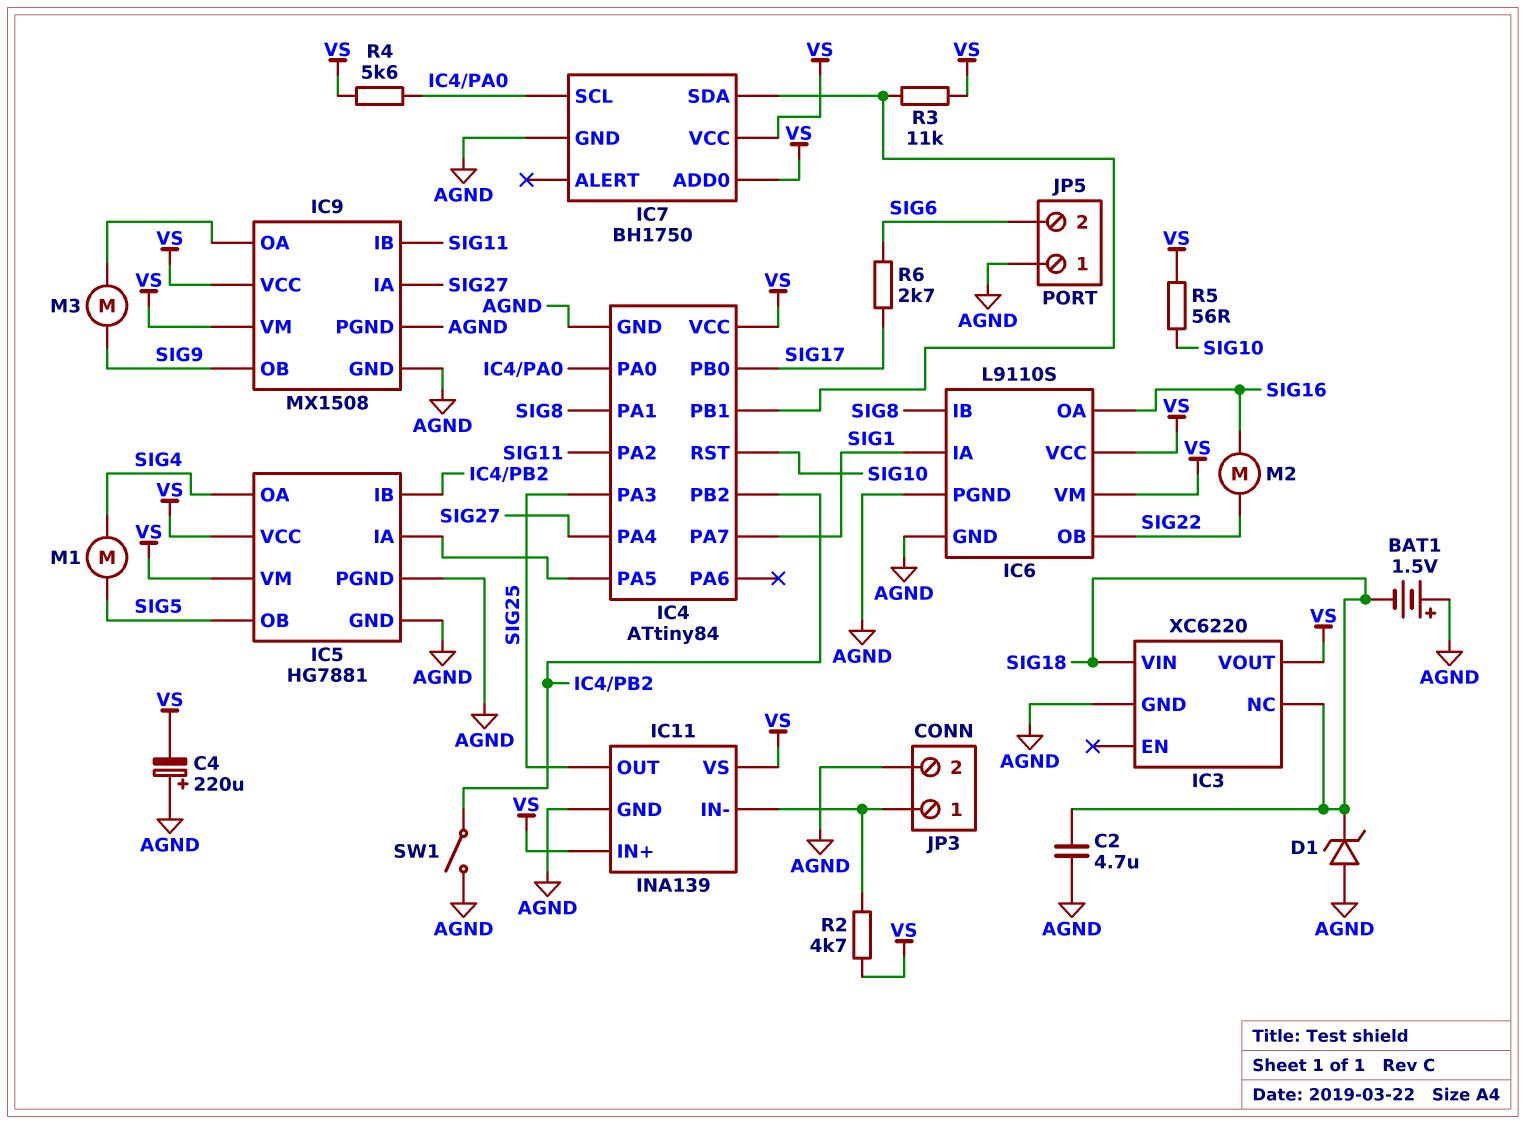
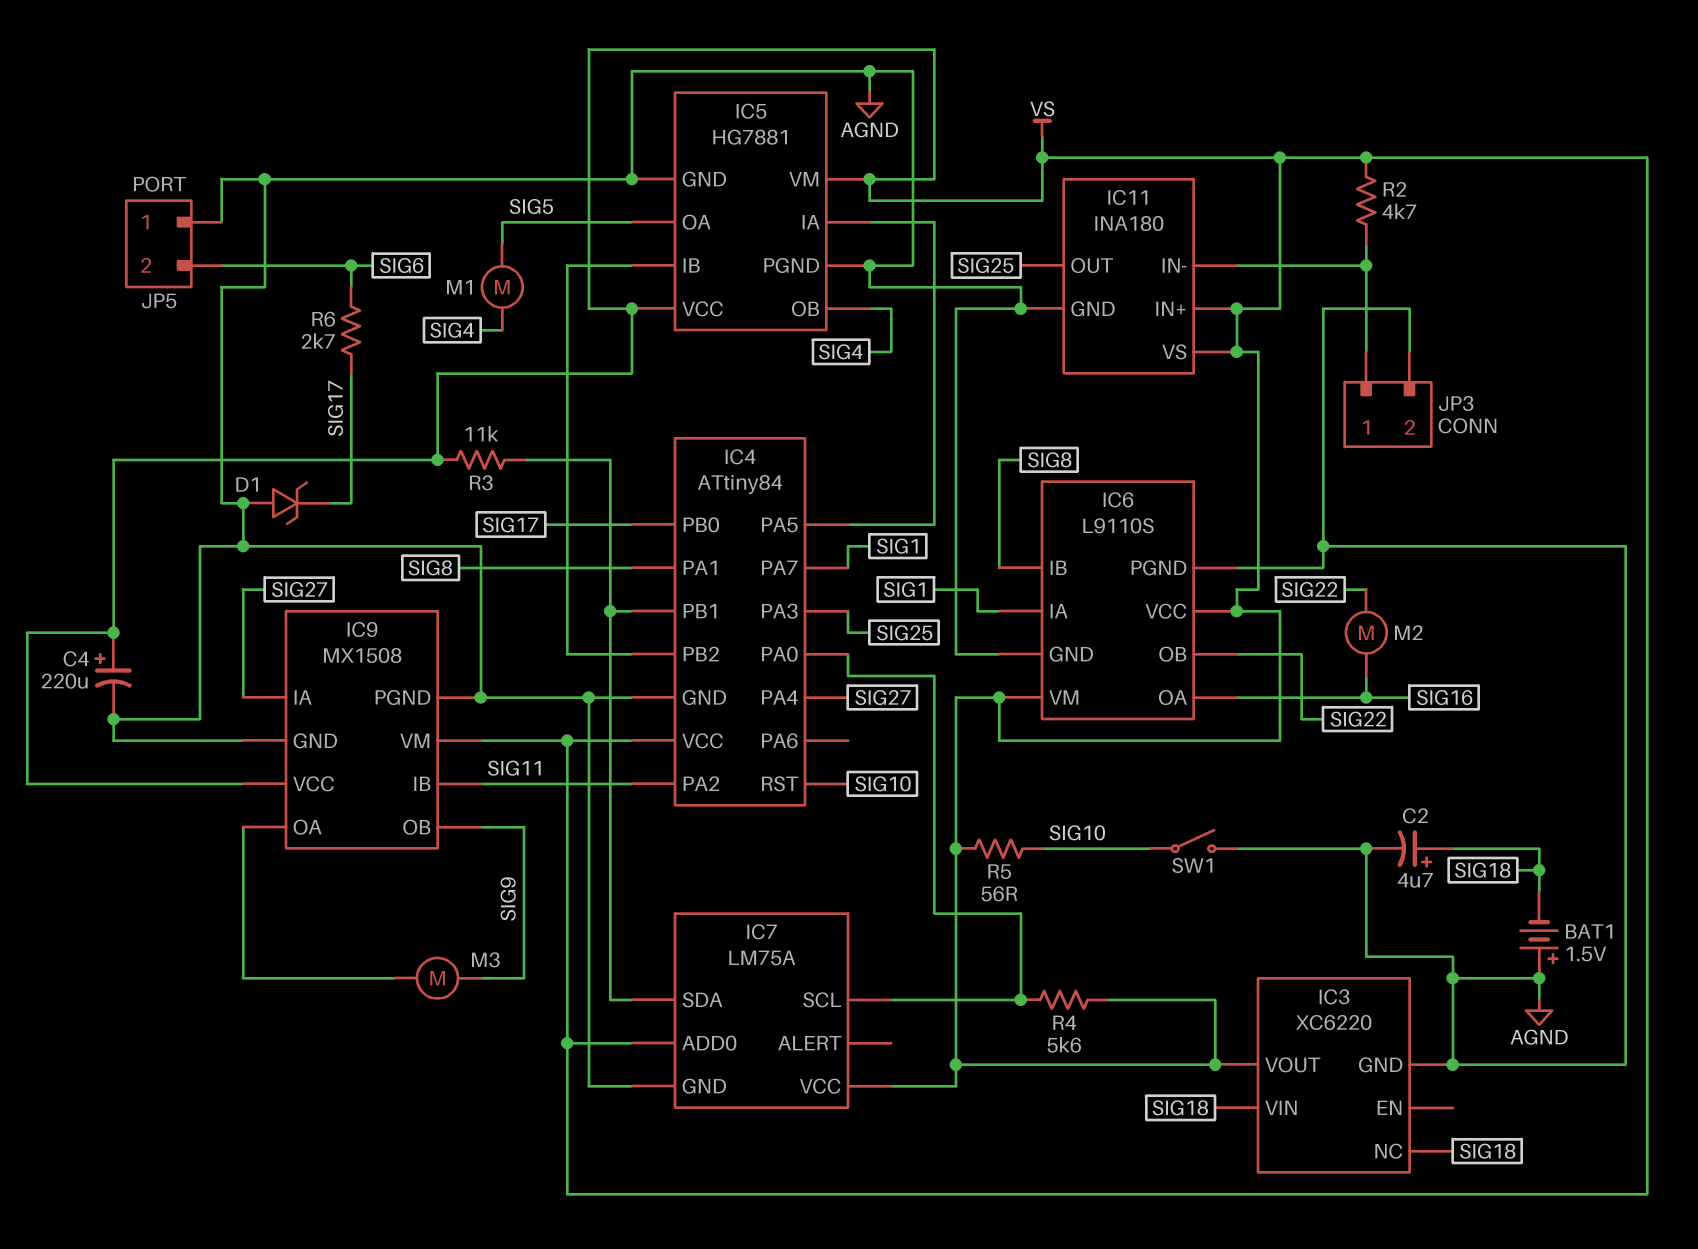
C2: 4.7uF (AGND, SIG18) -> 4.7uF (plus SIG18, minus AGND)
C4: 220uF (plus AGND, minus VS) -> 220uF (plus VS, minus AGND)
D1: zener (A AGND, K SIG18) -> zener (A AGND, K SIG17)
IC5 pin OA: SIG4 -> SIG5
IC5 pin OB: SIG5 -> SIG4
IC7: BH1750 -> LM75A
IC11: INA139 -> INA180
SW1: switch (AGND, IC4/PB2) -> switch (AGND, SIG10)

